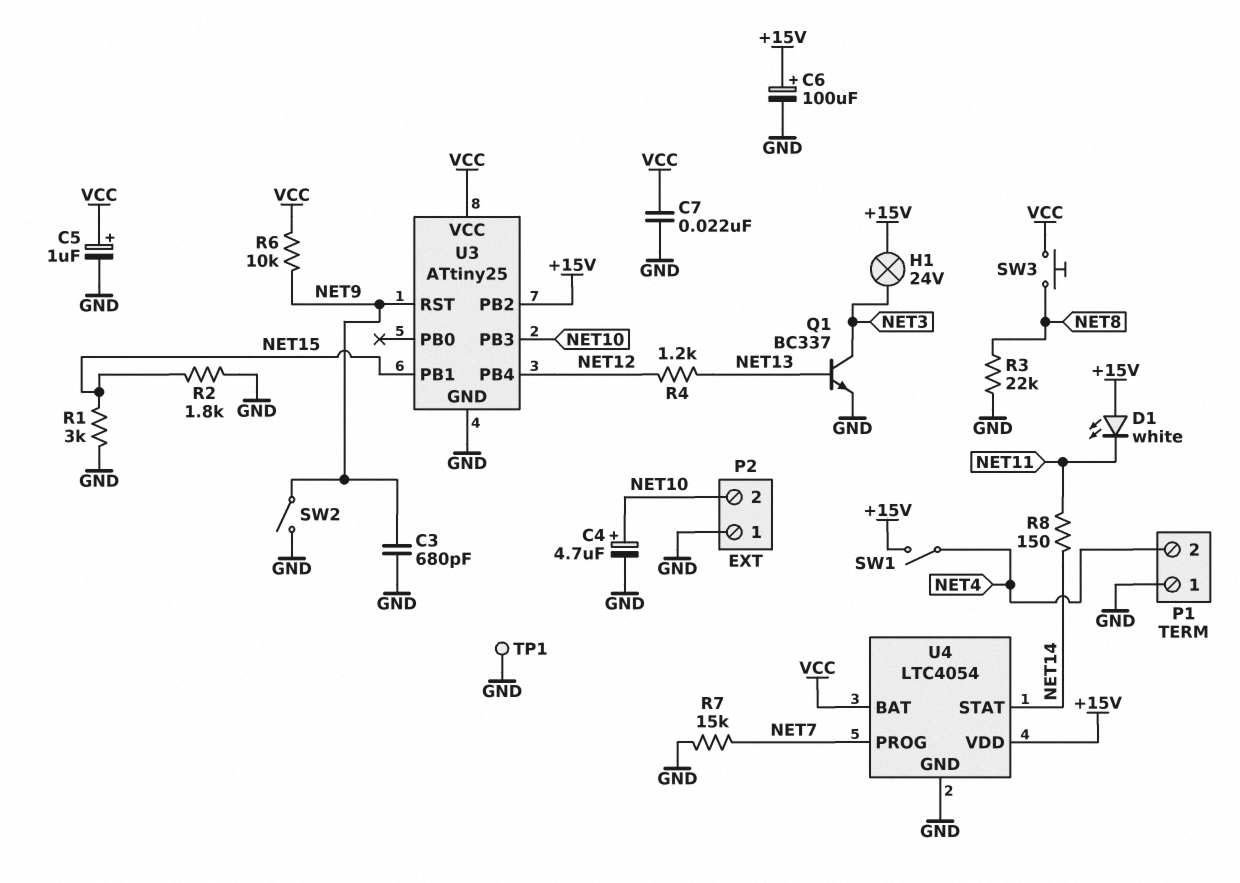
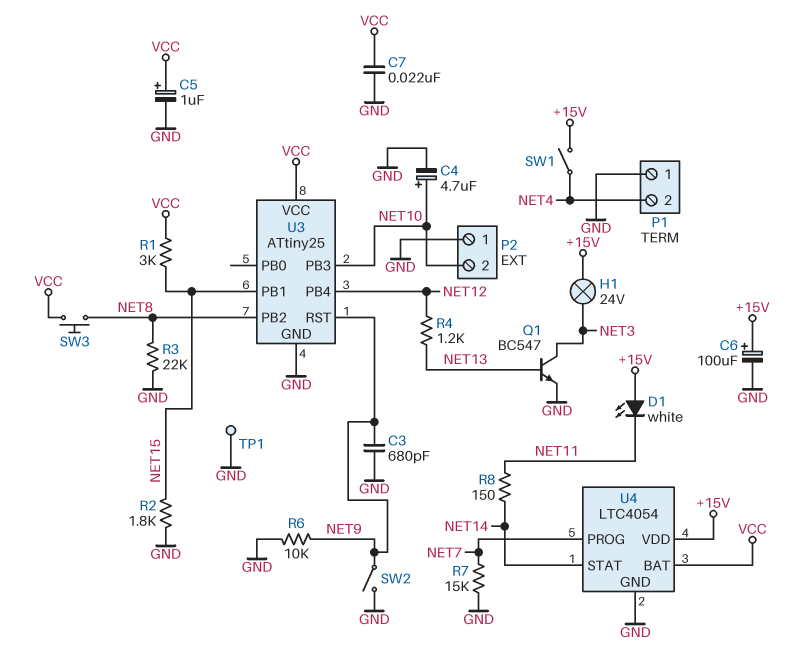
Q1: NPN BC337 (B NET13, C NET3, E GND) -> NPN BC547 (B NET13, C NET3, E GND)
R1: 3k (GND, NET15) -> 3k (NET15, VCC)
R6: 10k (NET9, VCC) -> 10k (GND, NET9)
U3 pin PB2: +15V -> NET8

